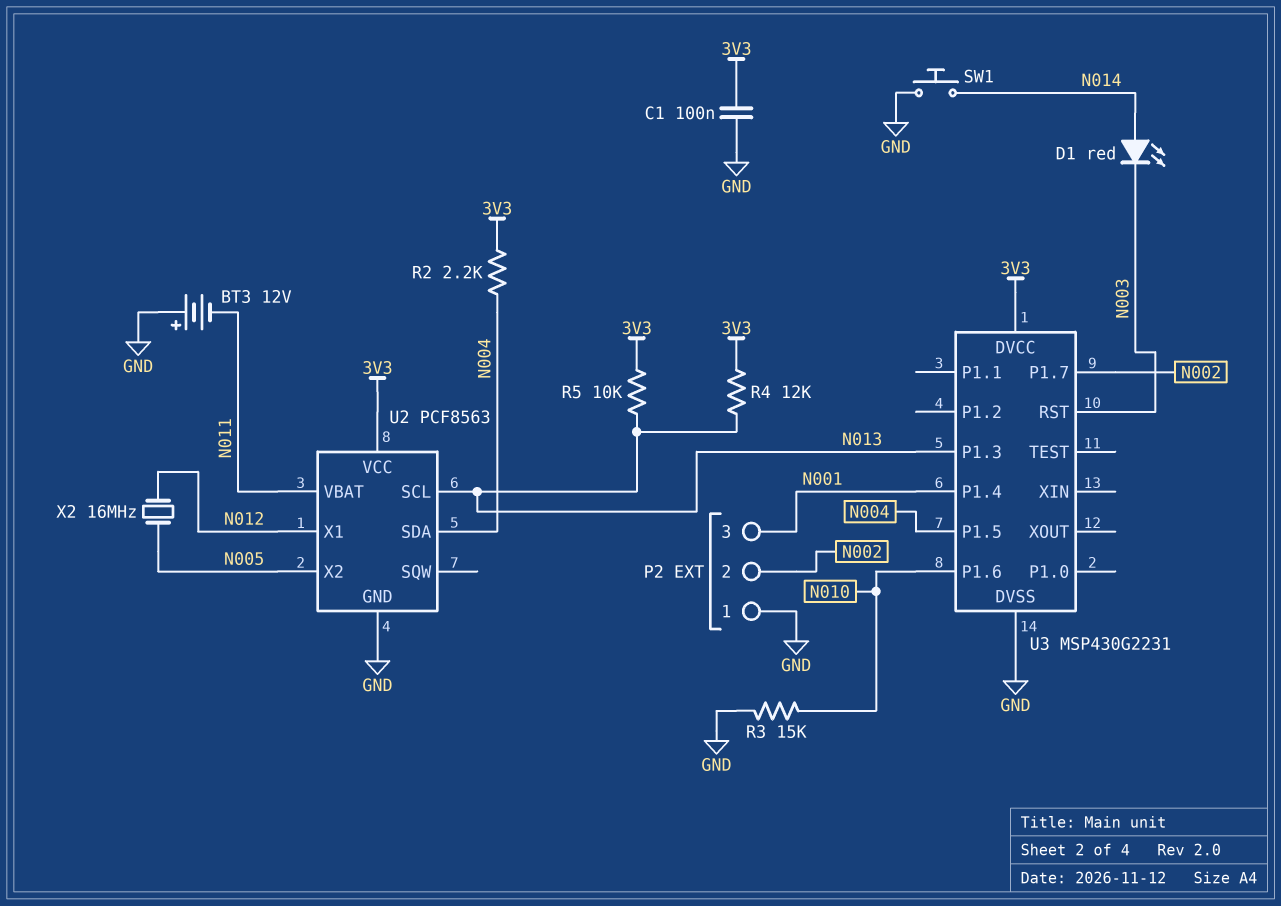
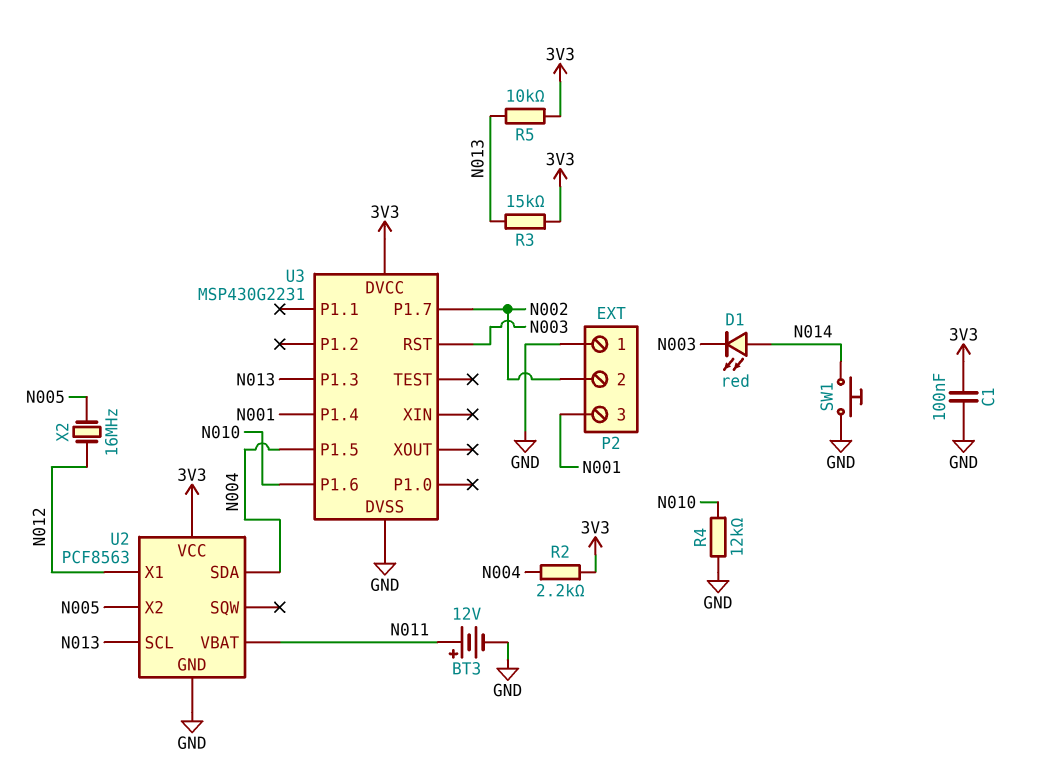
BT3: 12V (plus GND, minus N011) -> 12V (plus N011, minus GND)
R3: 15k (GND, N010) -> 15k (3V3, N013)
R4: 12k (3V3, N013) -> 12k (GND, N010)

